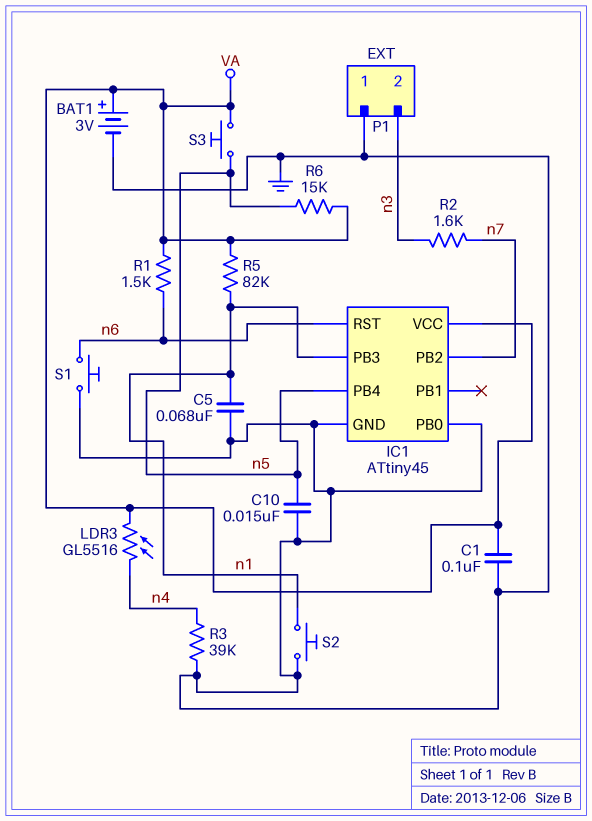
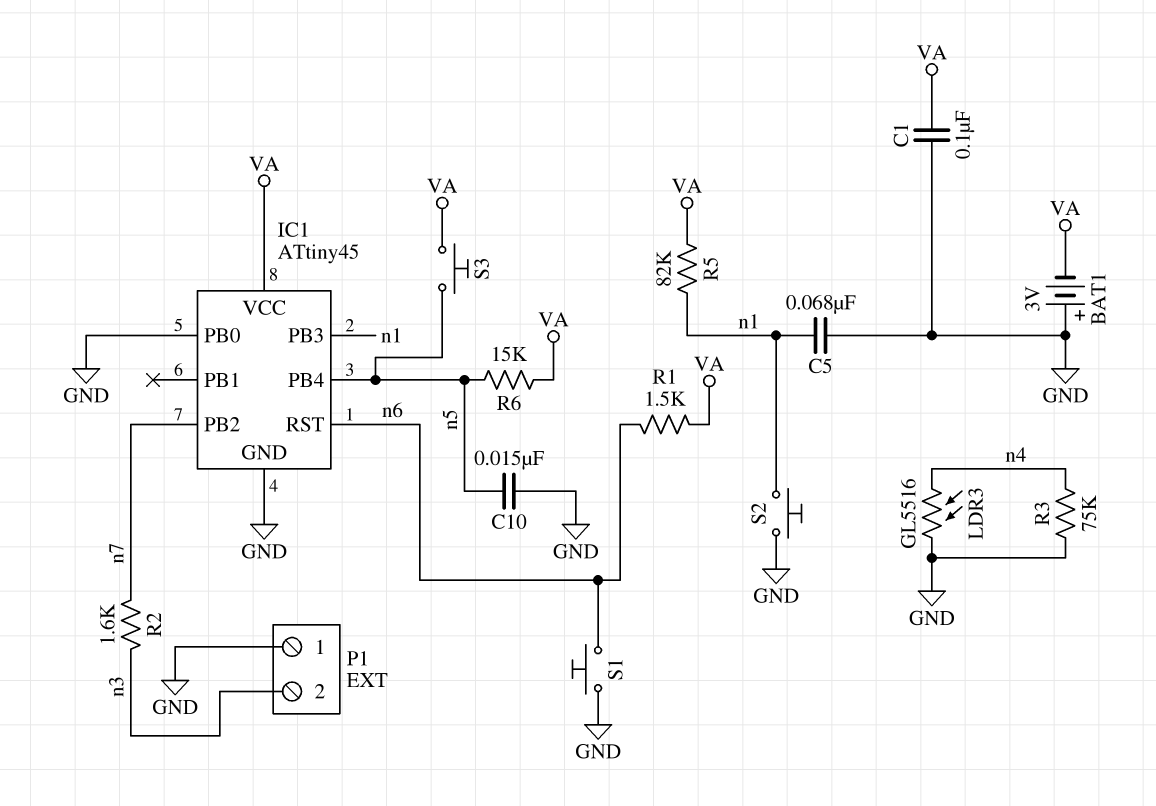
BAT1: 3V (plus VA, minus GND) -> 3V (plus GND, minus VA)
LDR3: GL5516 (VA, n4) -> GL5516 (GND, n4)
R3: 39k (GND, n4) -> 75k (GND, n4)

